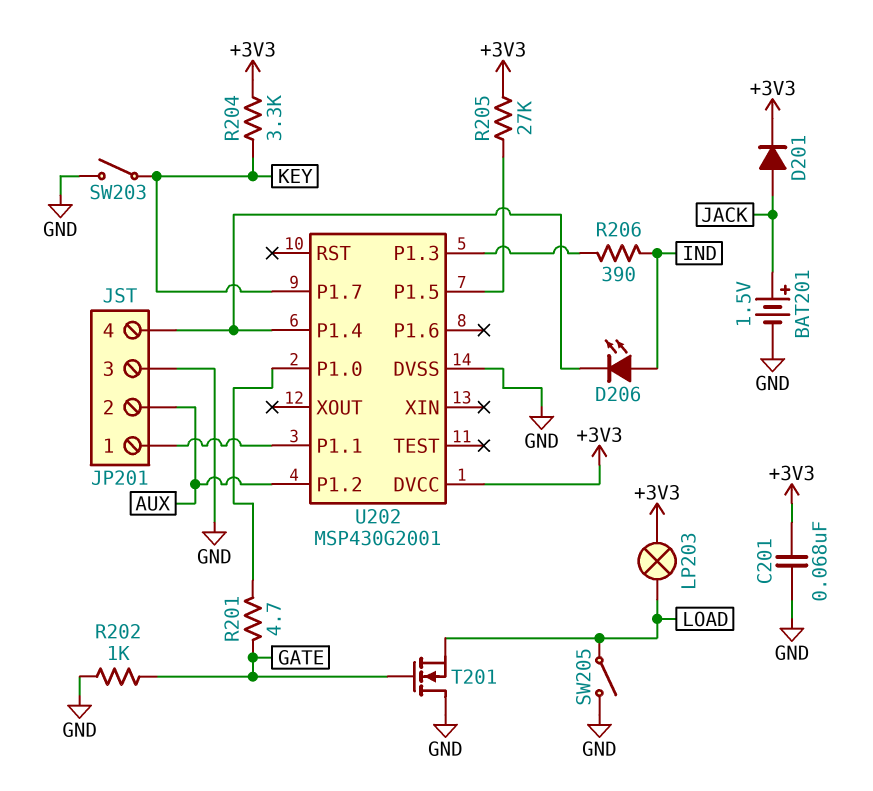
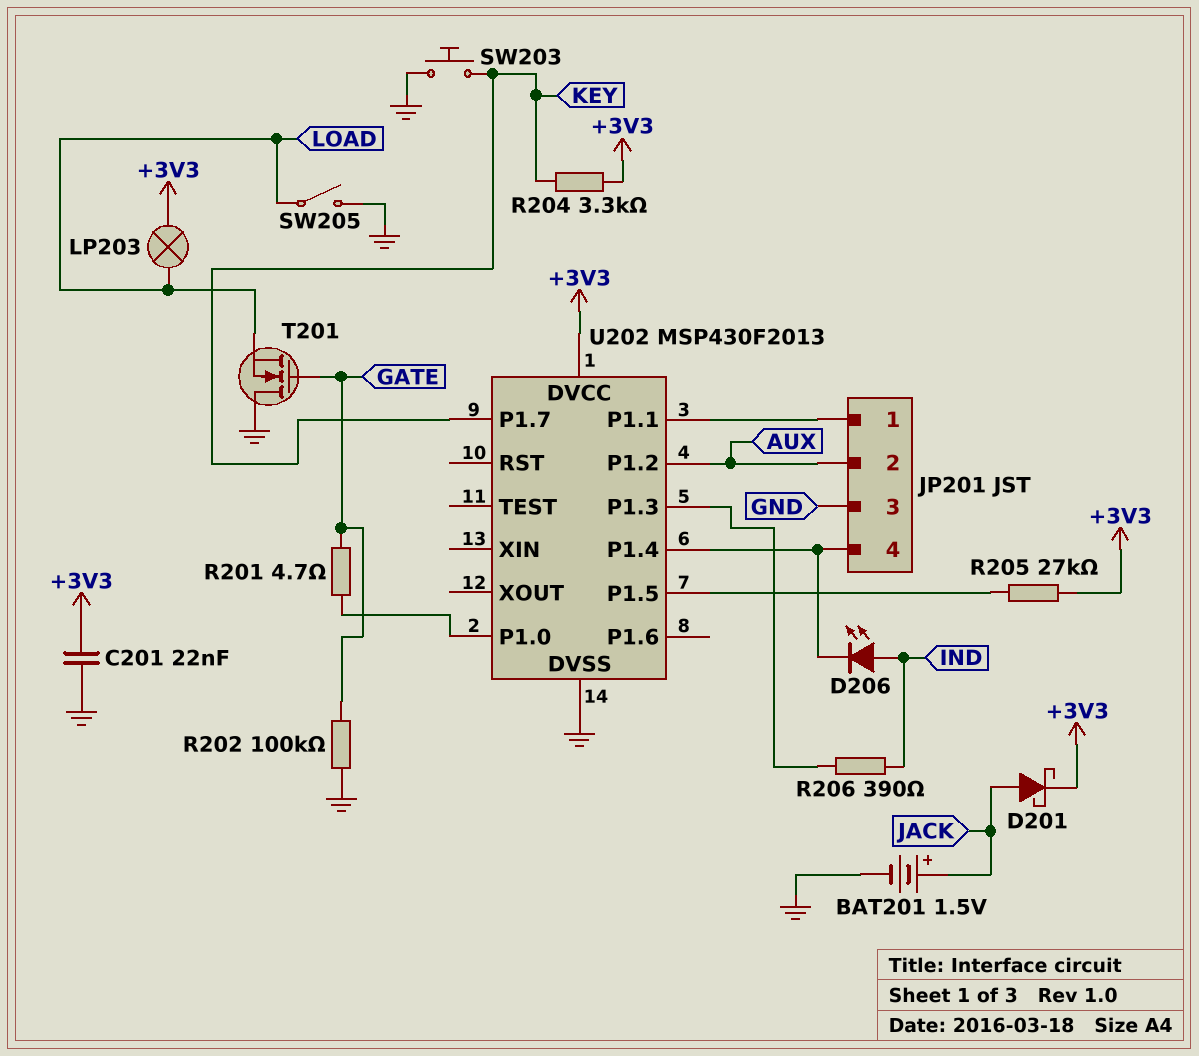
C201: 68nF (+3V3, GND) -> 22nF (+3V3, GND)
D201: diode (A JACK, K +3V3) -> schottky (A JACK, K +3V3)
R202: 1k (GATE, GND) -> 100k (GATE, GND)
SW203: switch (GND, KEY) -> button (GND, KEY)
U202: MSP430G2001 -> MSP430F2013

